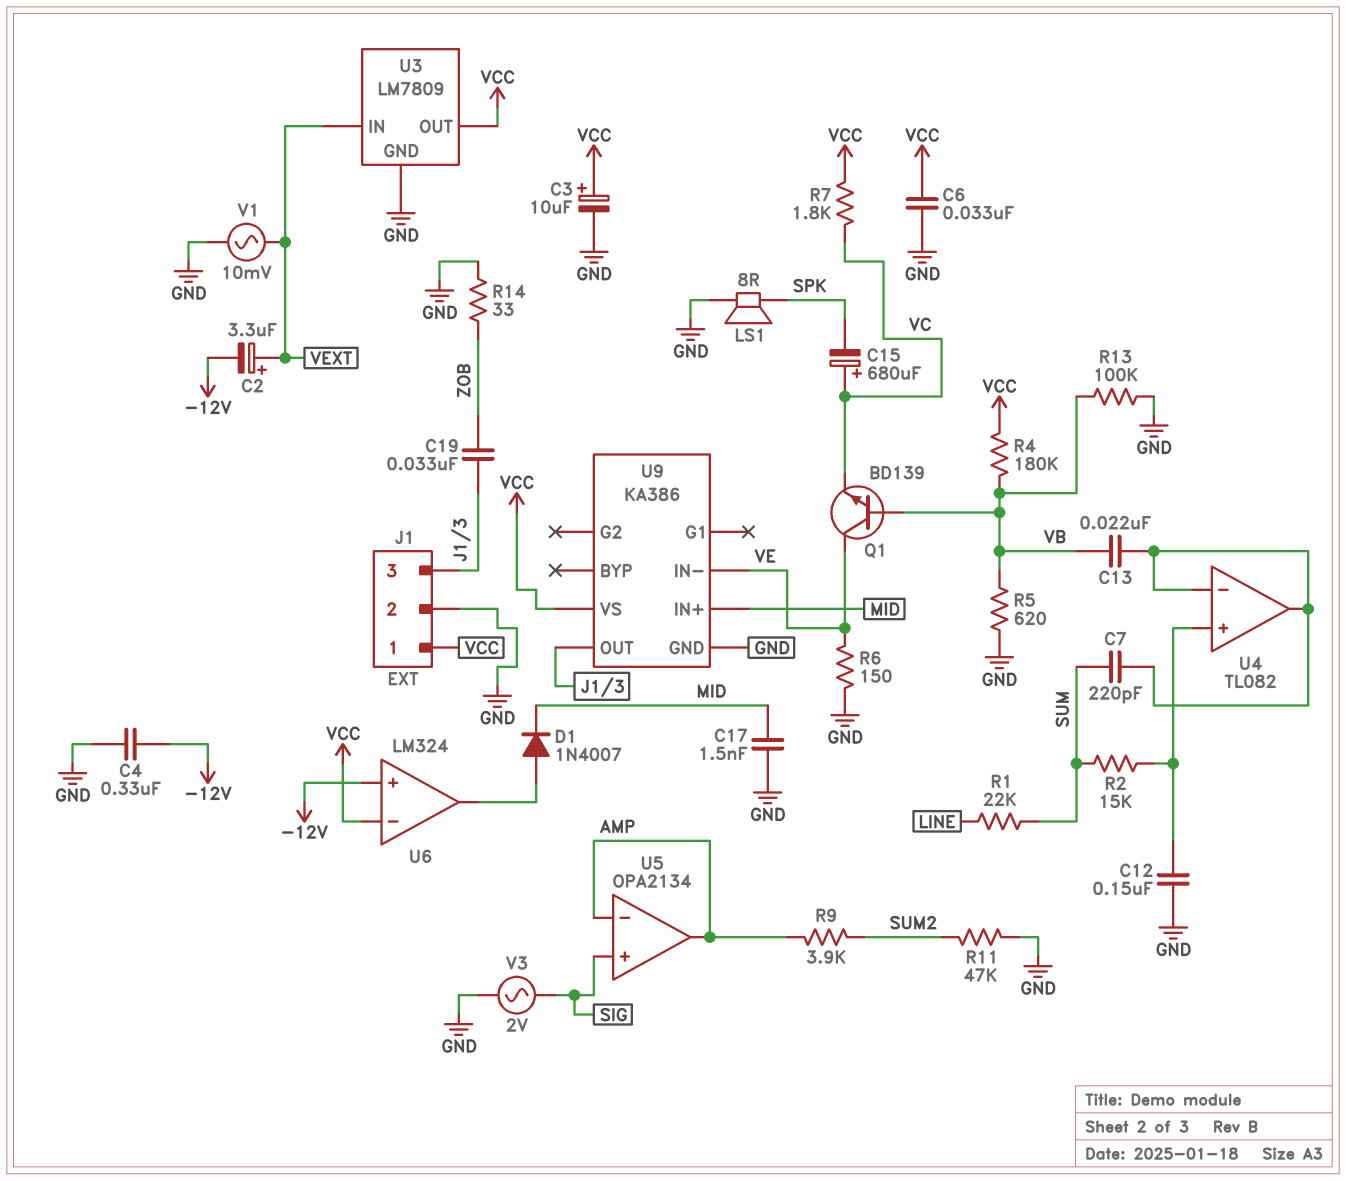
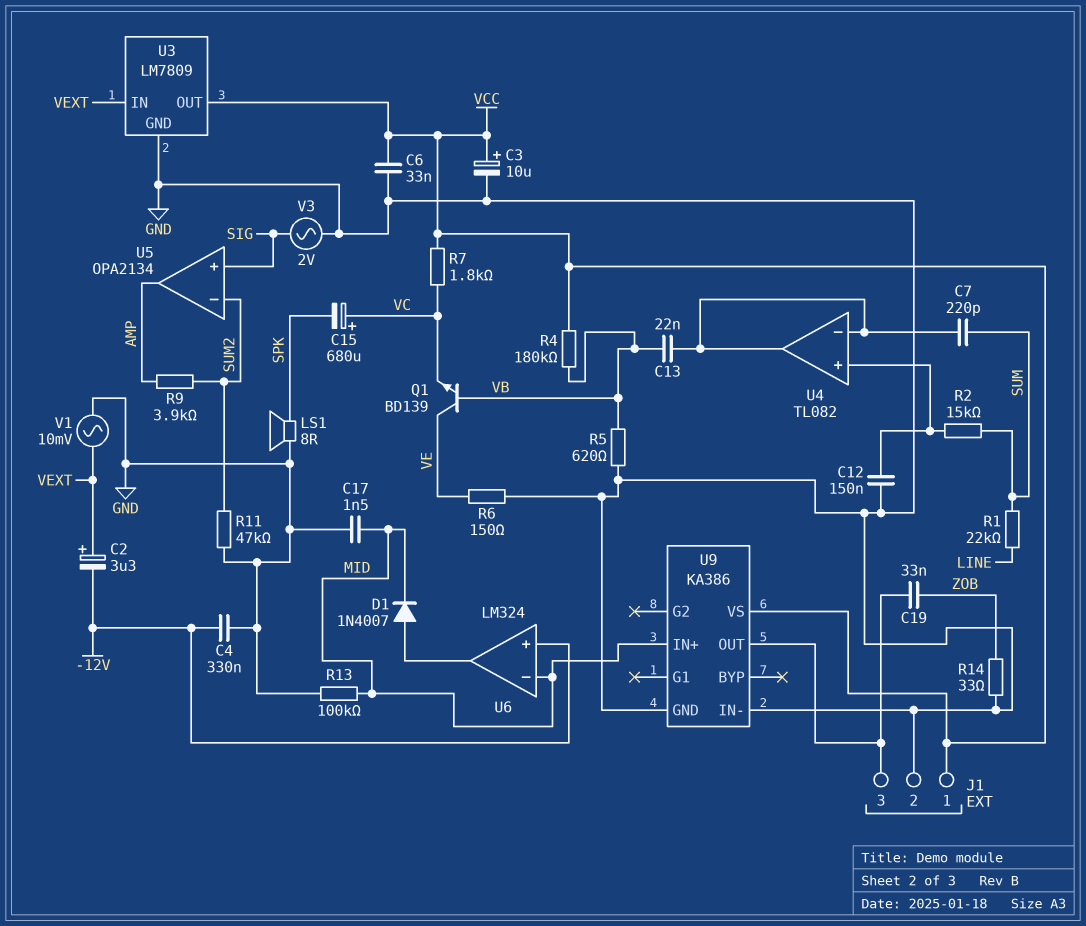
R13: 100k (GND, VB) -> 100k (GND, MID)
U5 pin in-: AMP -> SUM2
U6 pin in-: VCC -> MID
U9 pin IN-: VE -> GND

